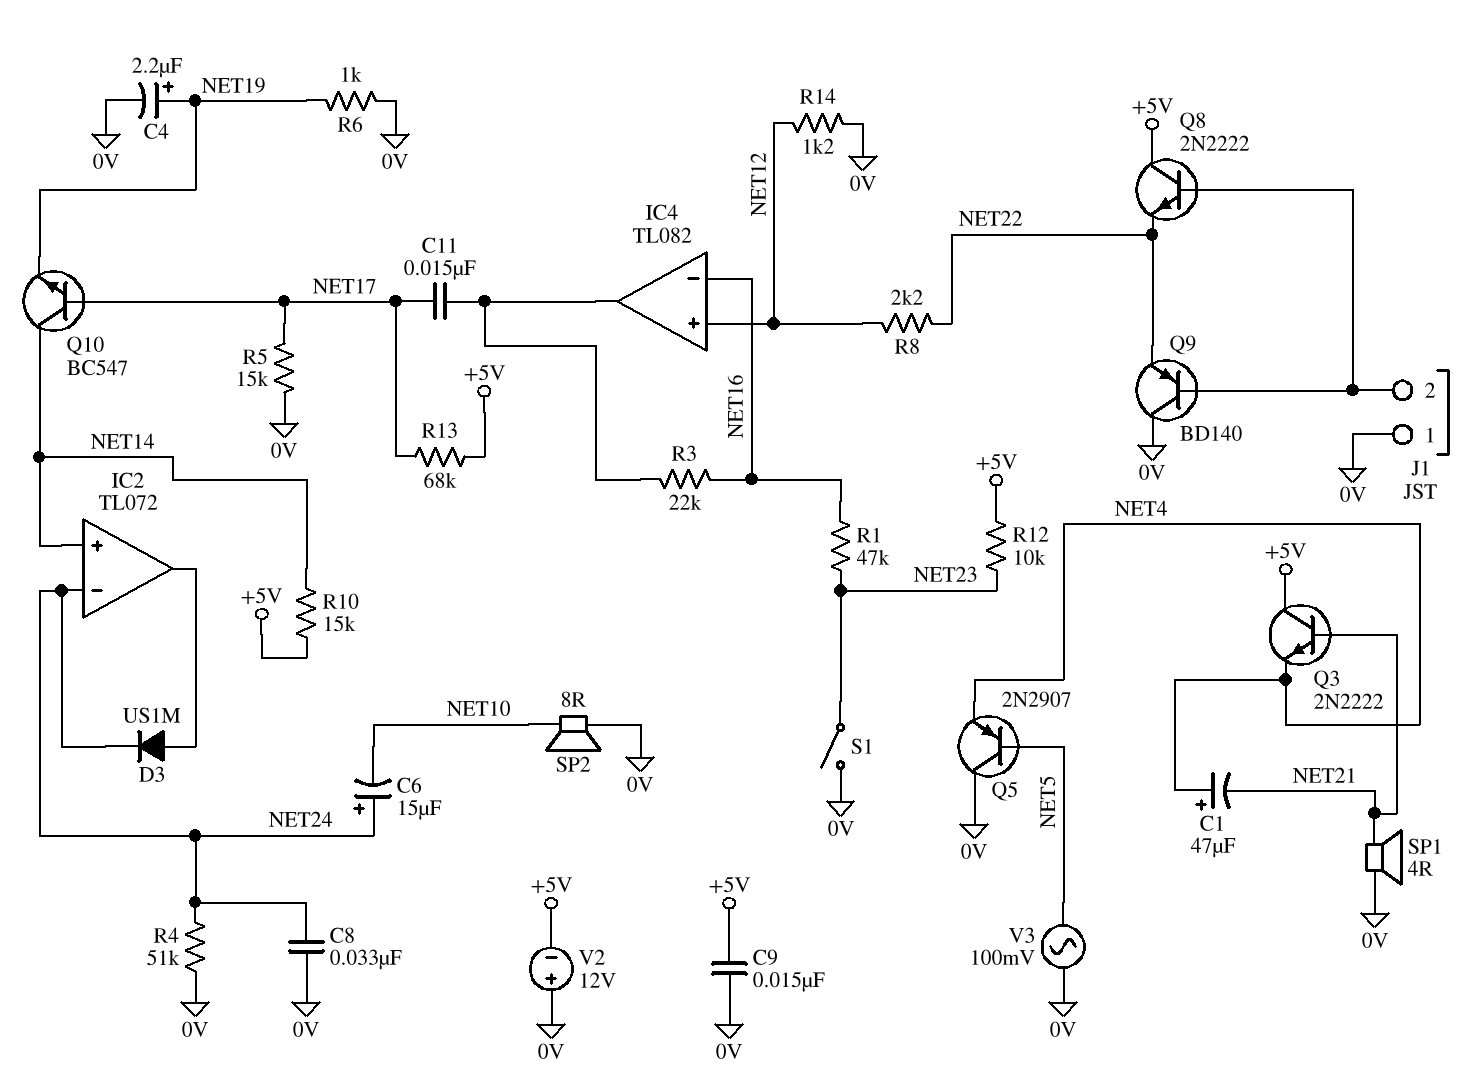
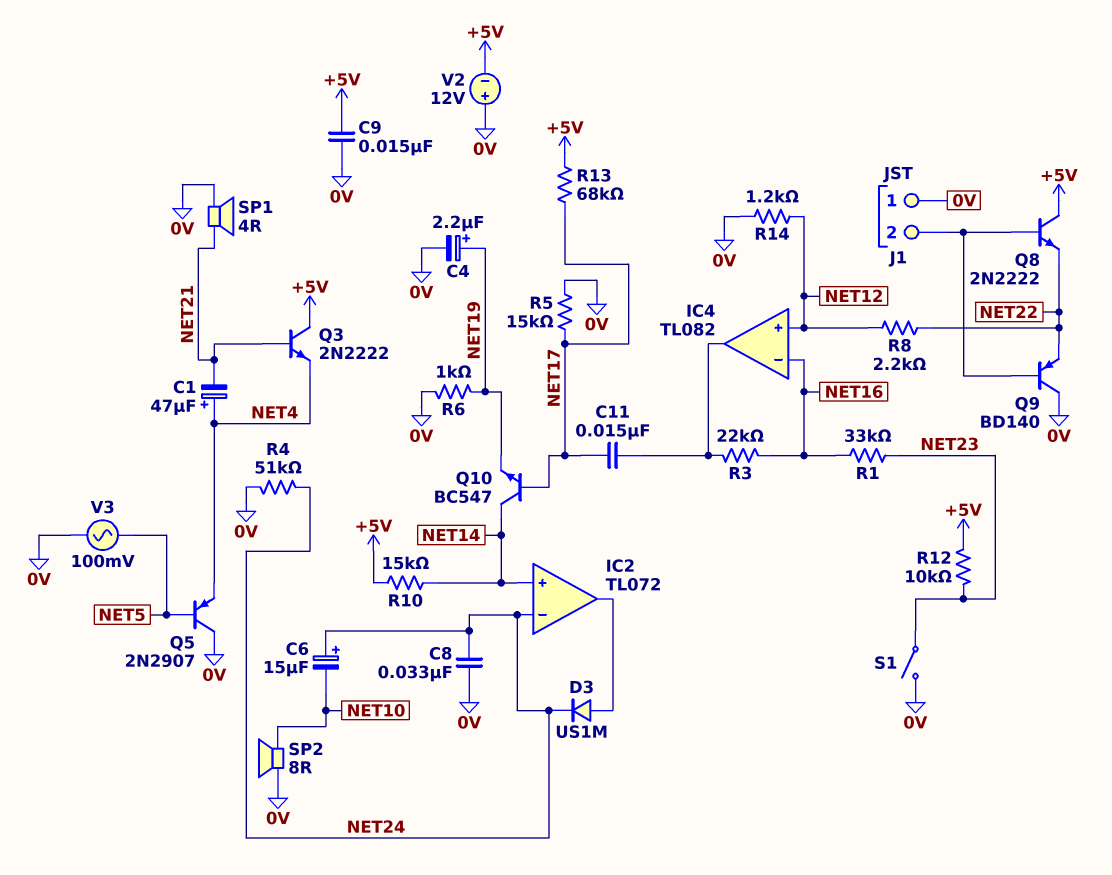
R1: 47k (NET16, NET23) -> 33k (NET16, NET23)

